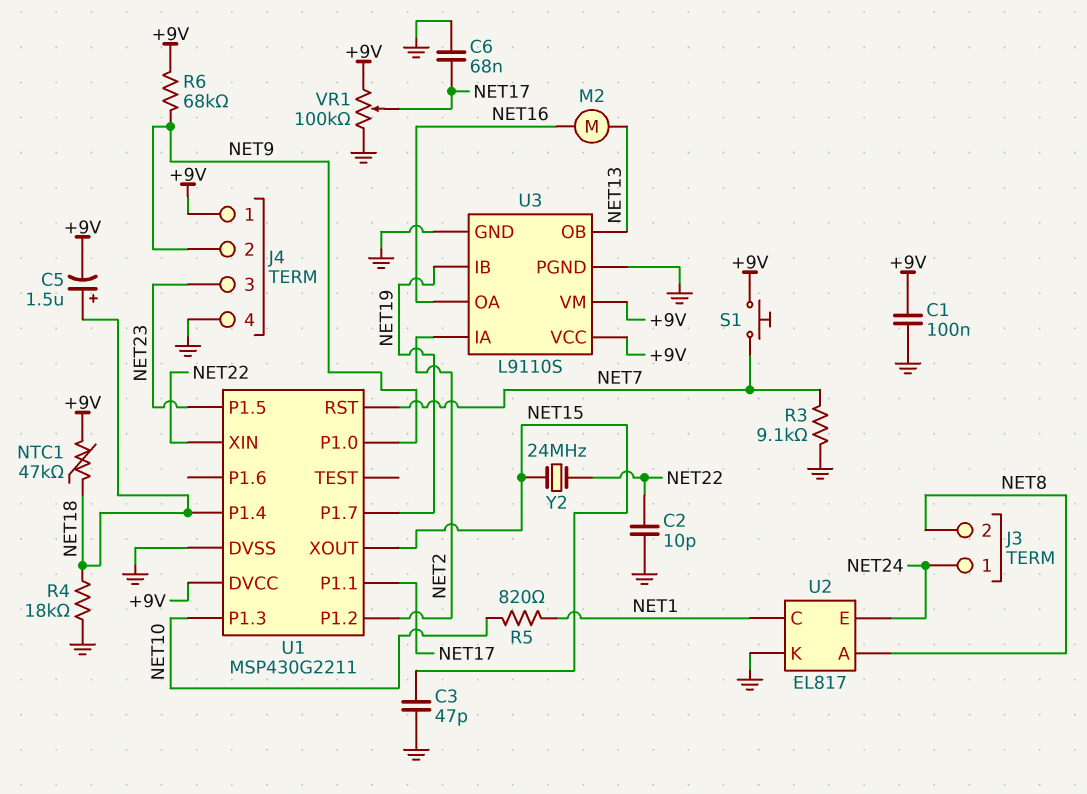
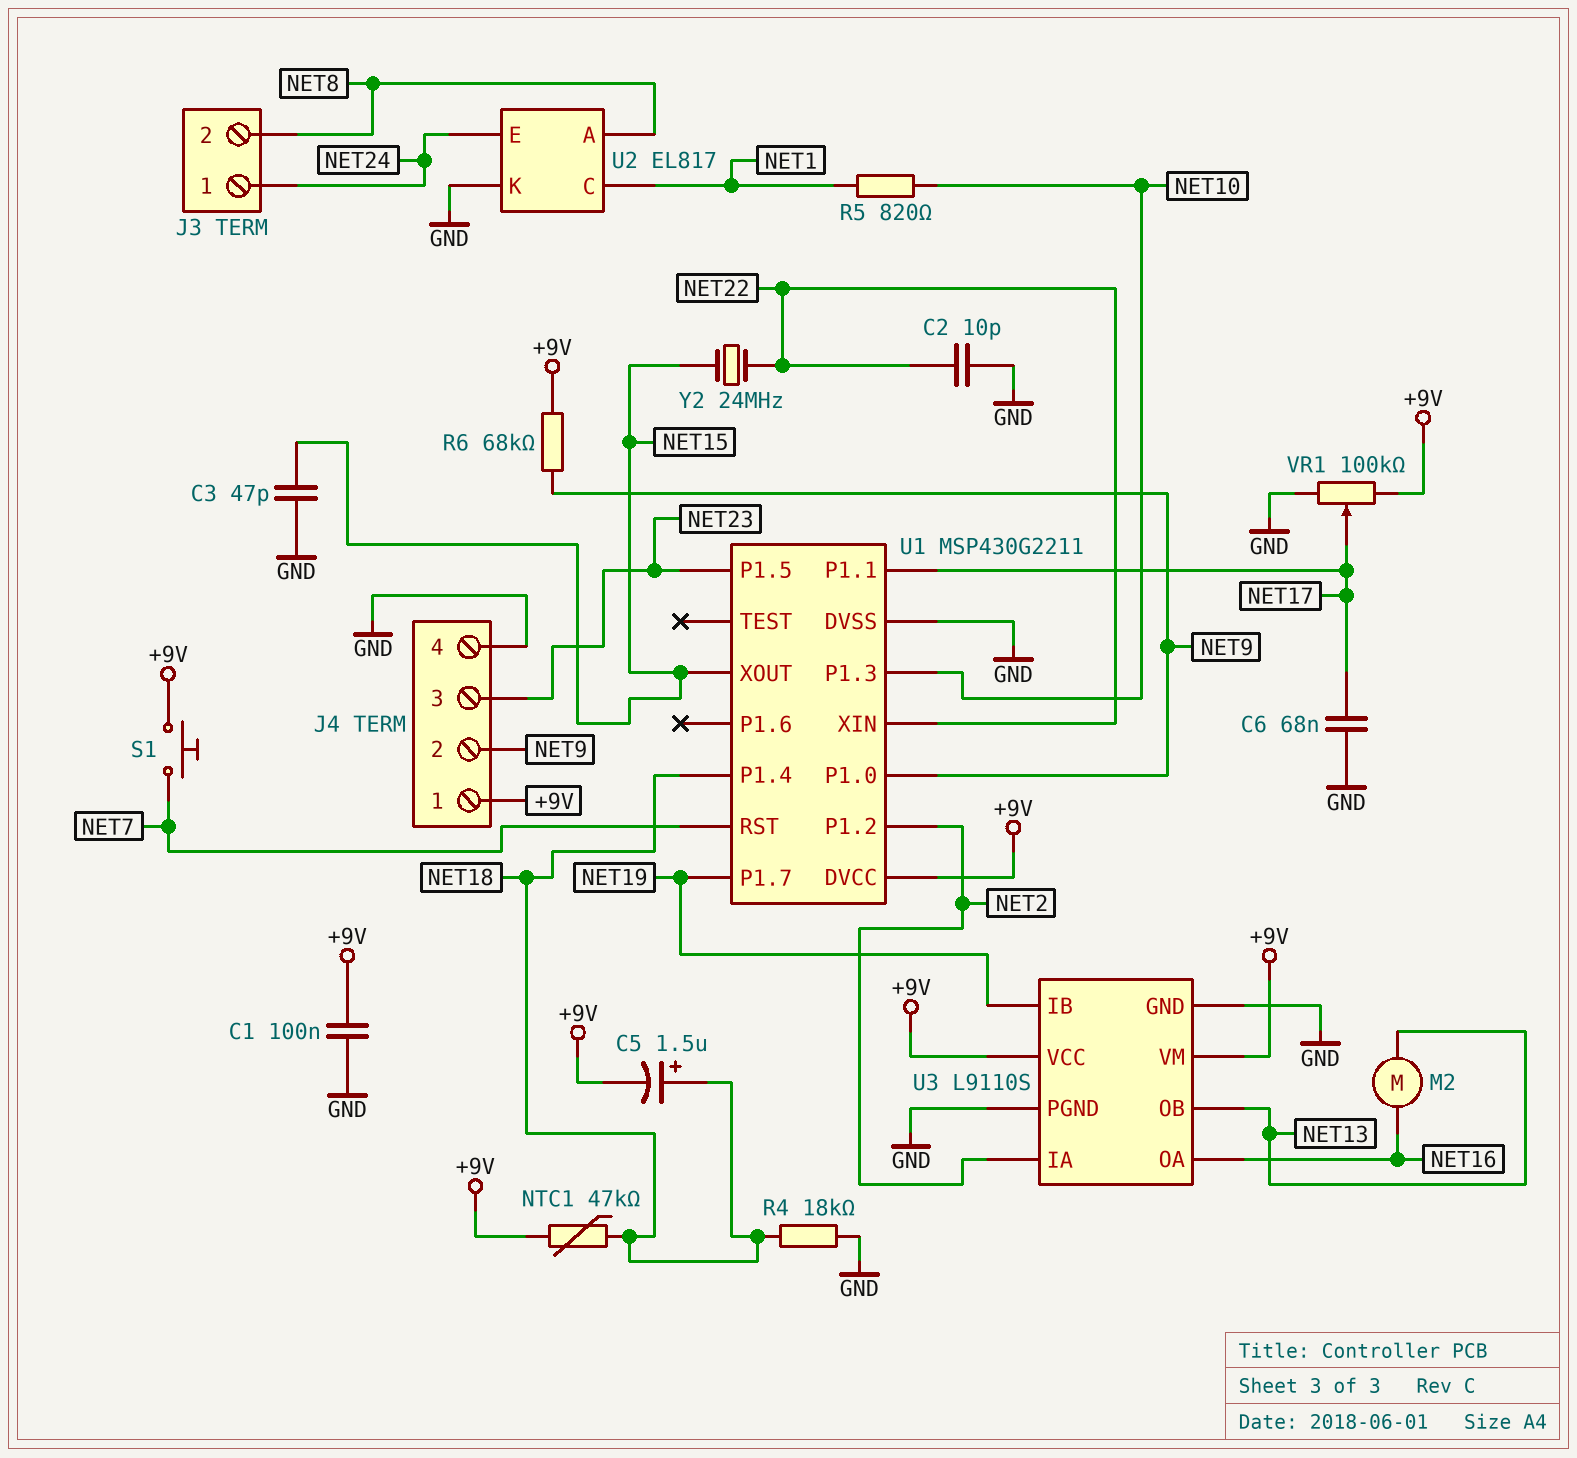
R3: 9.1k (GND, NET7) -> none

